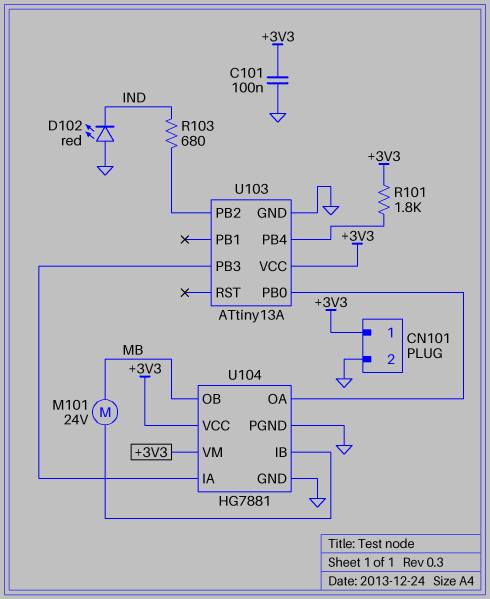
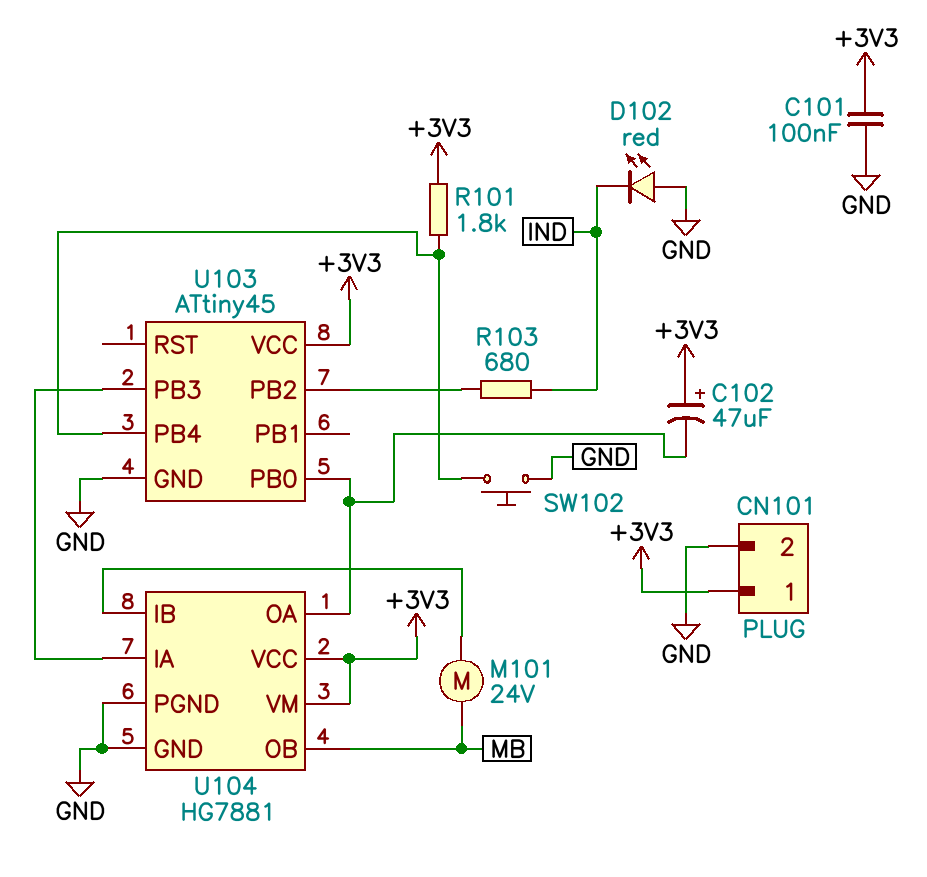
C102: none -> 47uF (plus +3V3, minus U103/PB0)
SW102: none -> button (GND, U103/PB4)
U103: ATtiny13A -> ATtiny45

